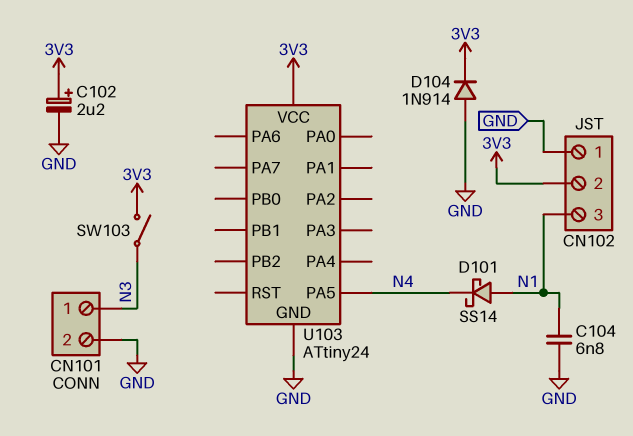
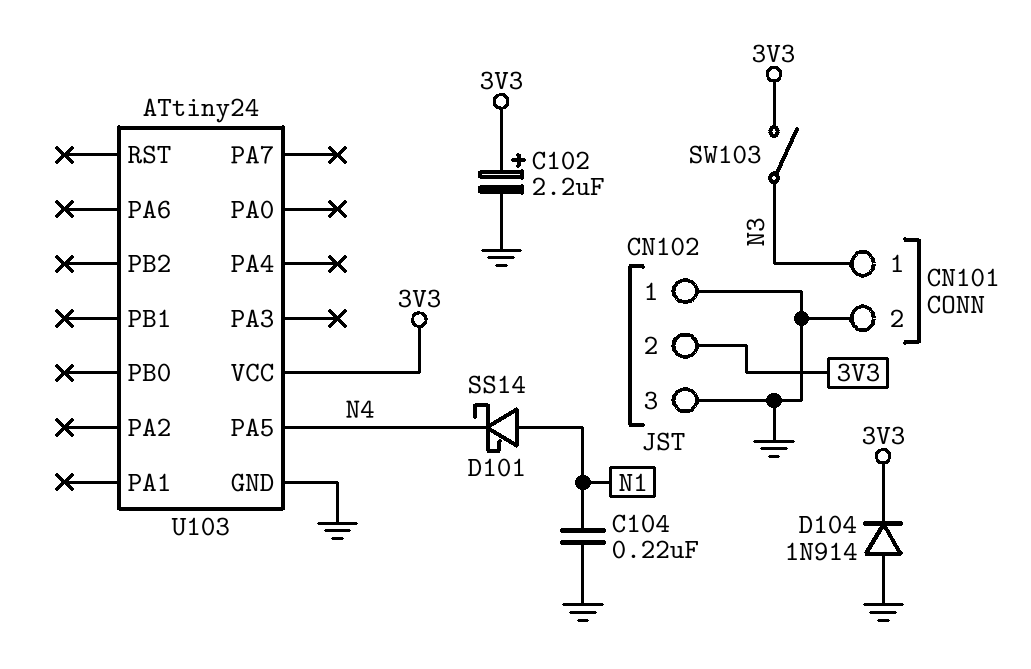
C104: 6.8nF (GND, N1) -> 220nF (GND, N1)
CN102 pin 3: N1 -> GND

